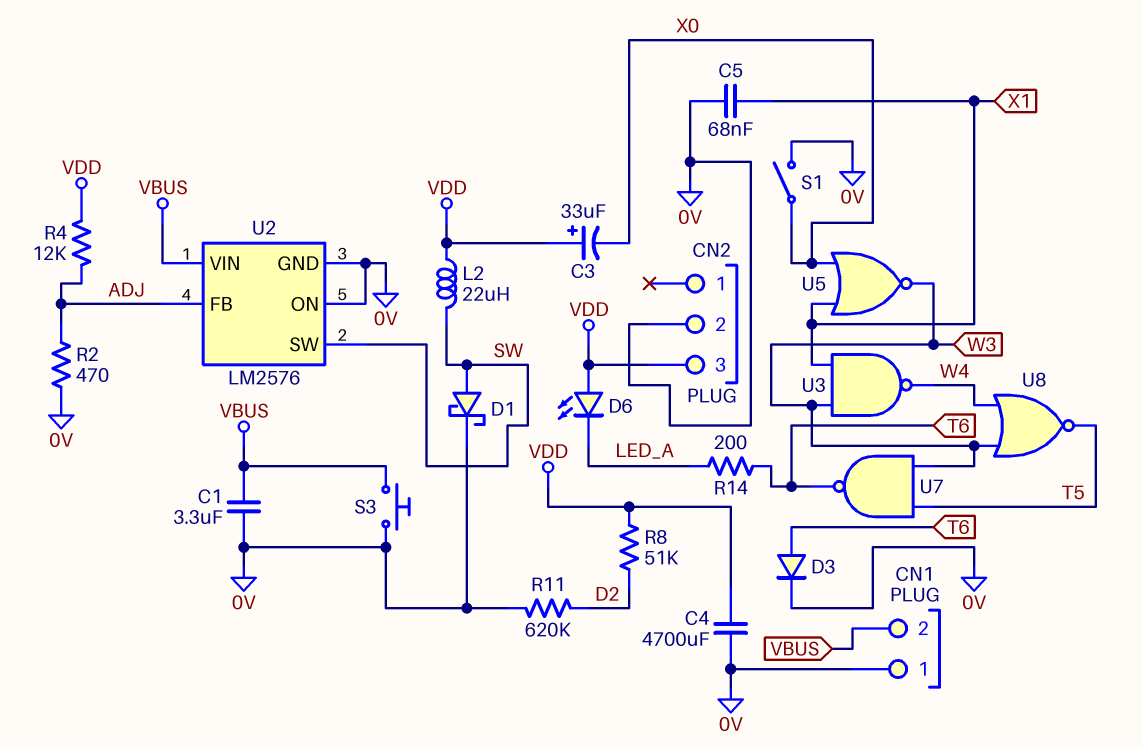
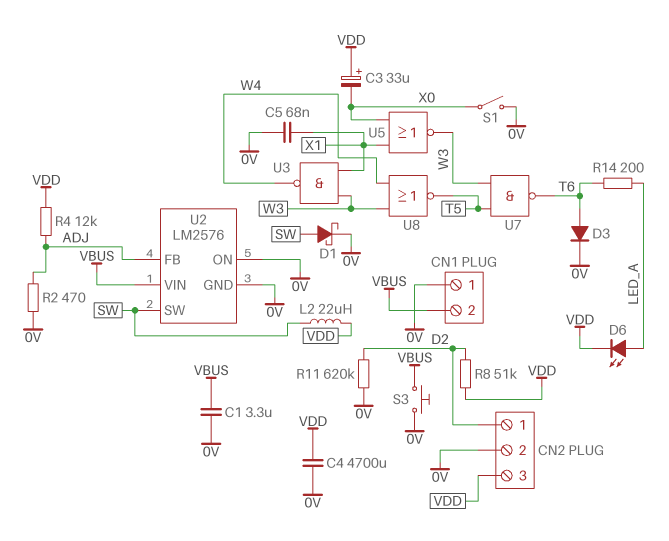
CN2 pin 1: none -> D2
D6: LED (A VDD, K LED_A) -> LED (A LED_A, K VDD)

